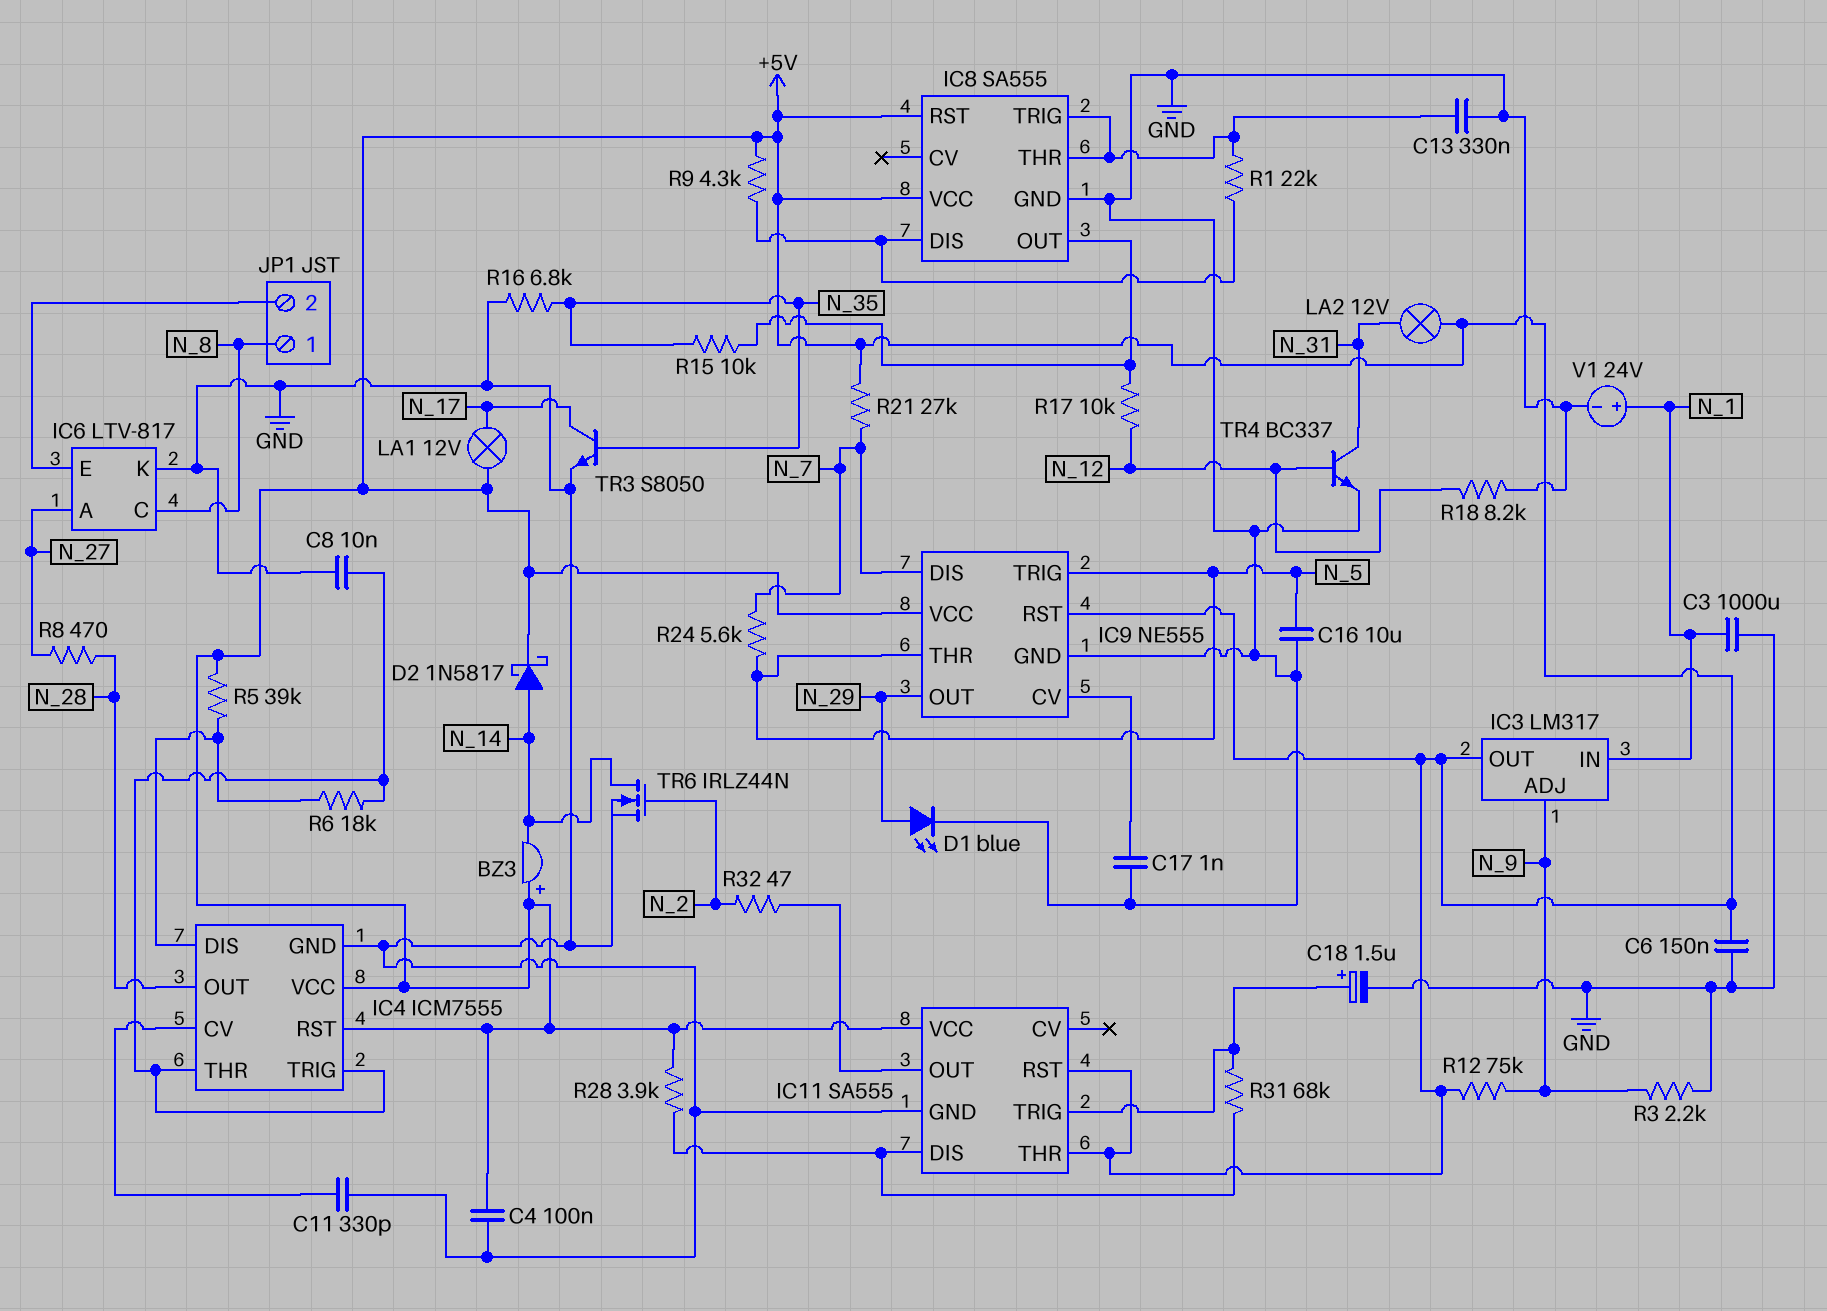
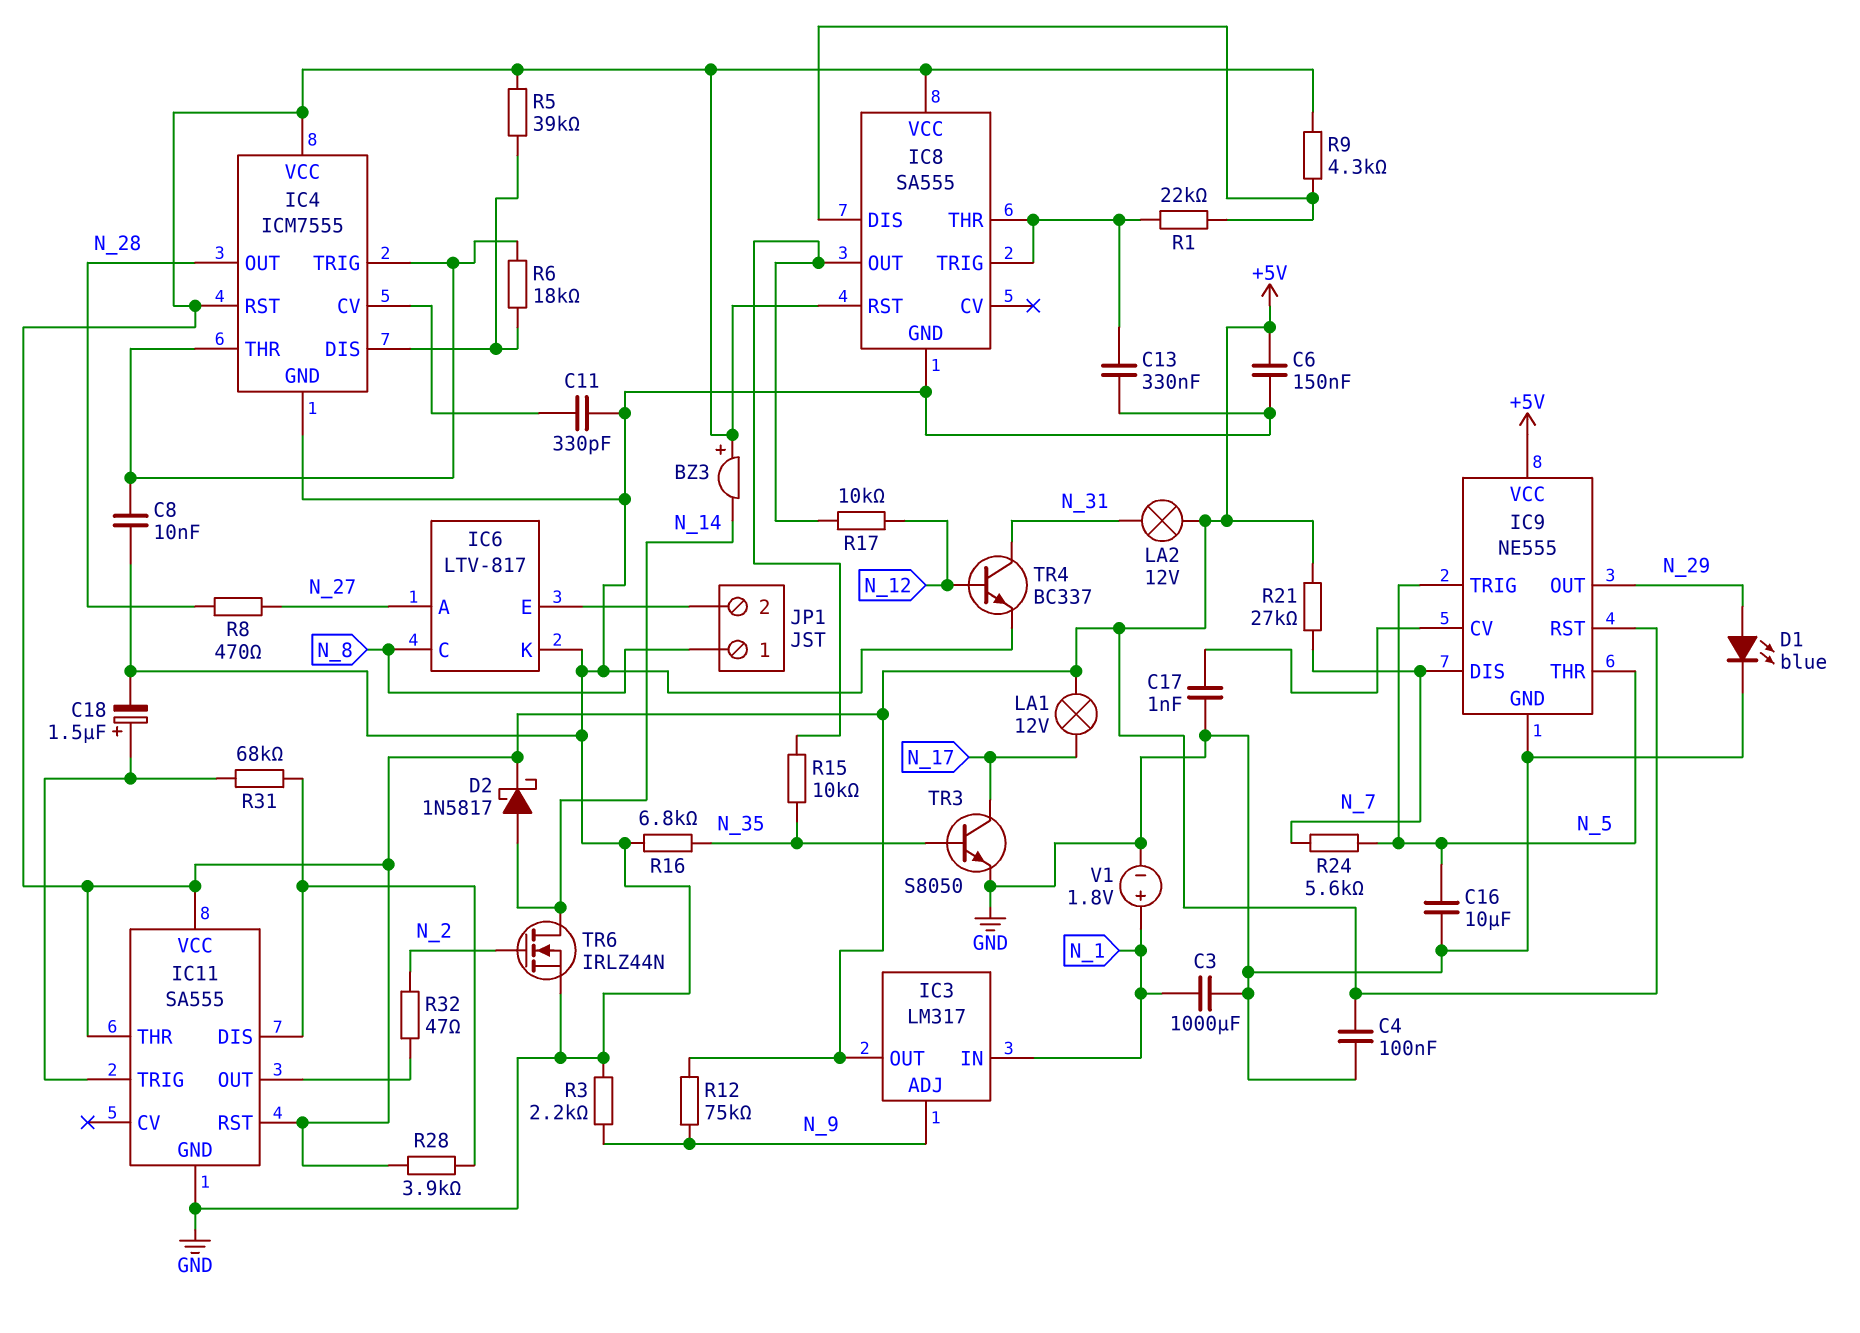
R18: 8.2k (GND, N_12) -> none
V1: 24V (plus N_1, minus GND) -> 1.8V (plus N_1, minus GND)

